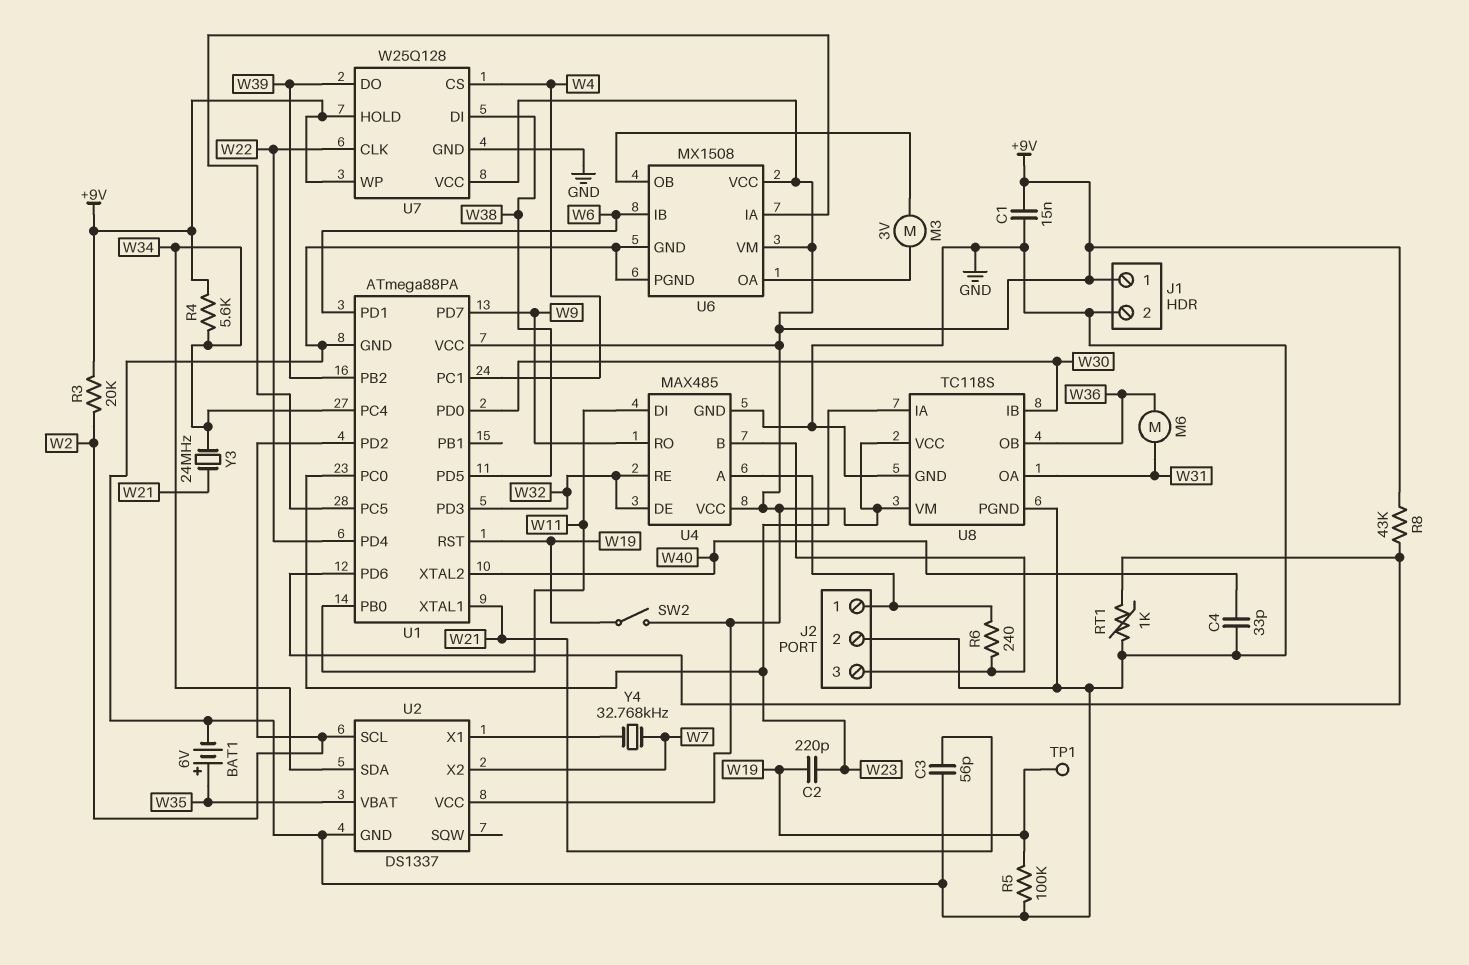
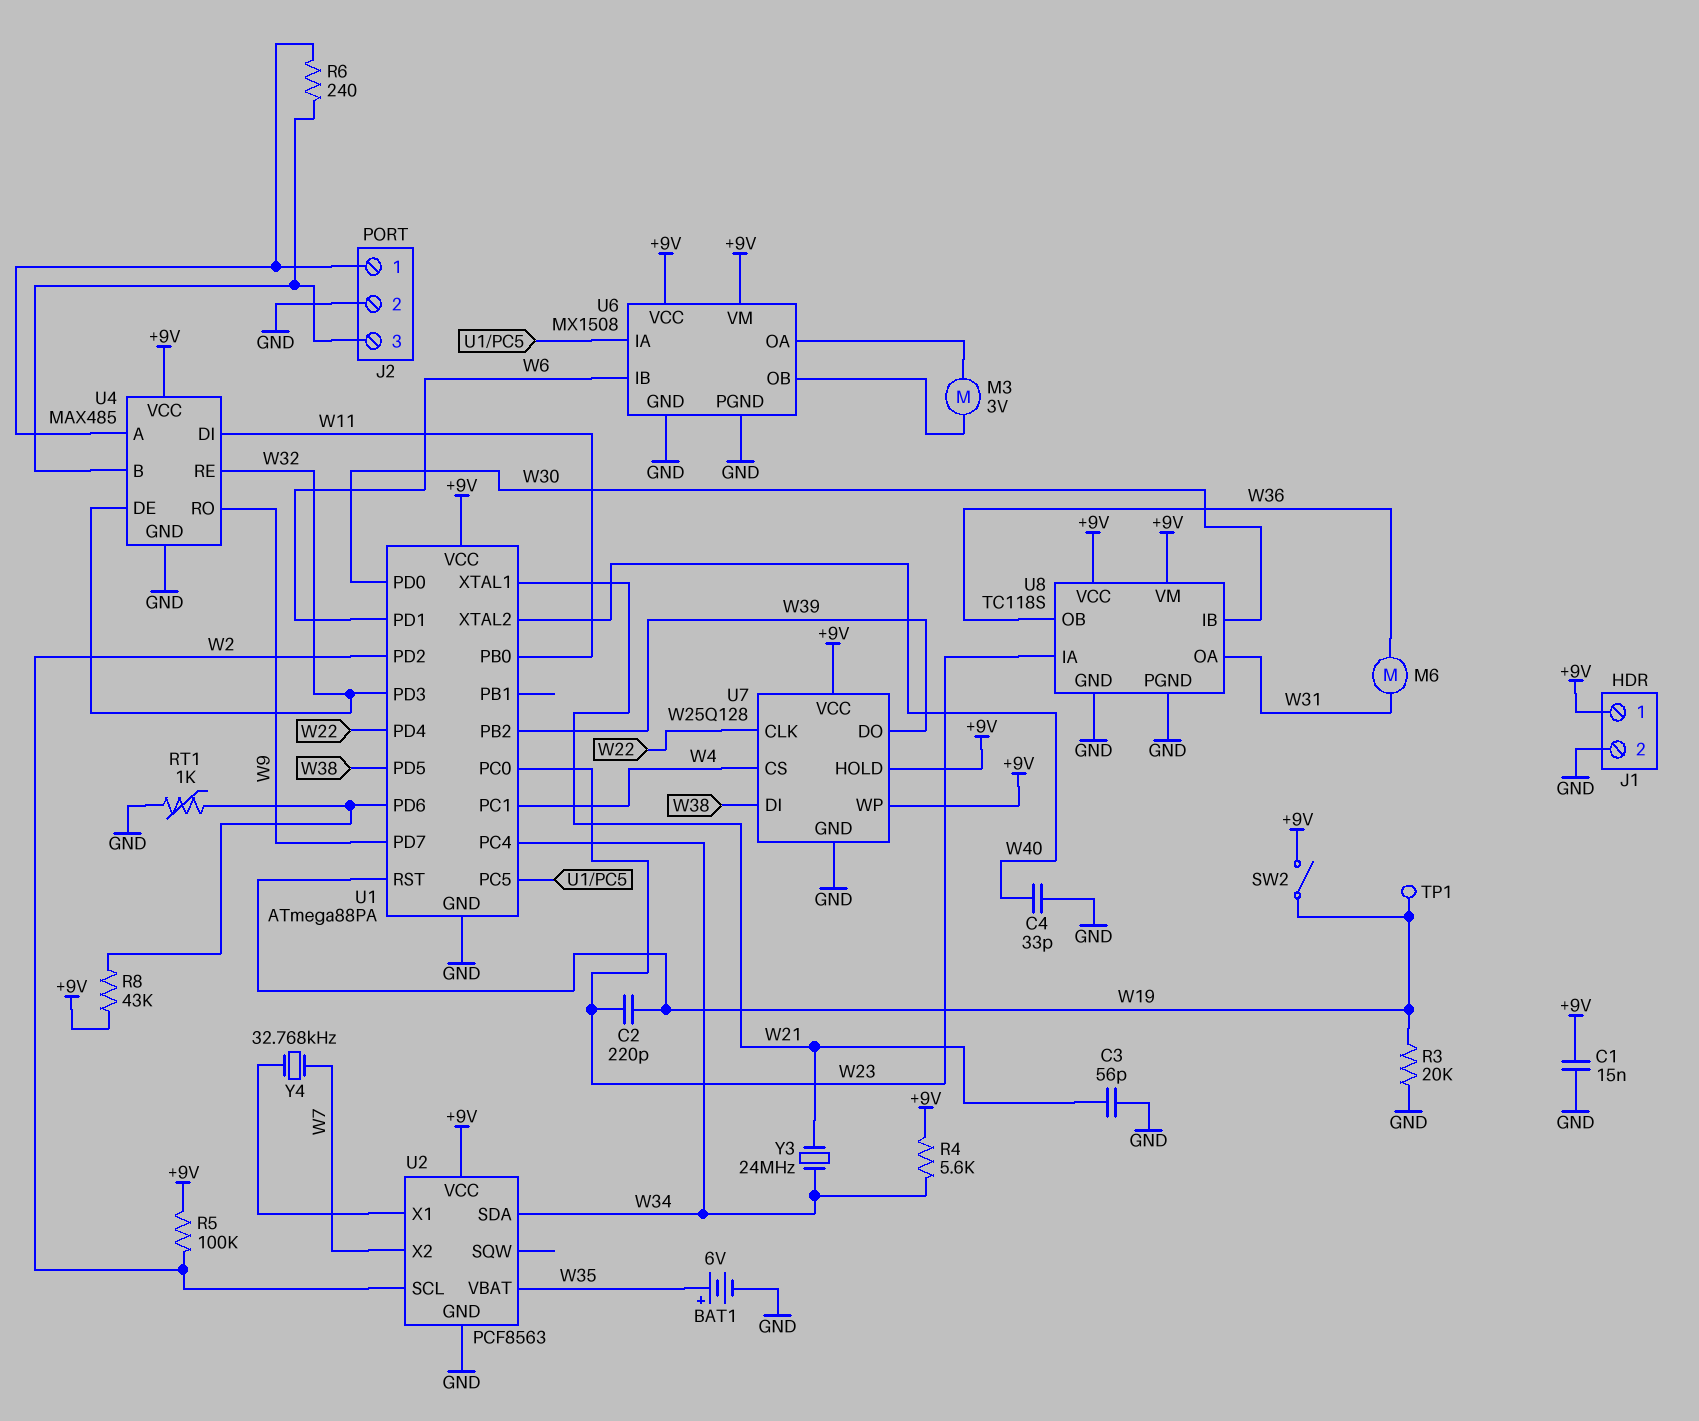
R3: 20k (+9V, W2) -> 20k (GND, W19)
R5: 100k (GND, W19) -> 100k (+9V, W2)
U2: DS1337 -> PCF8563

